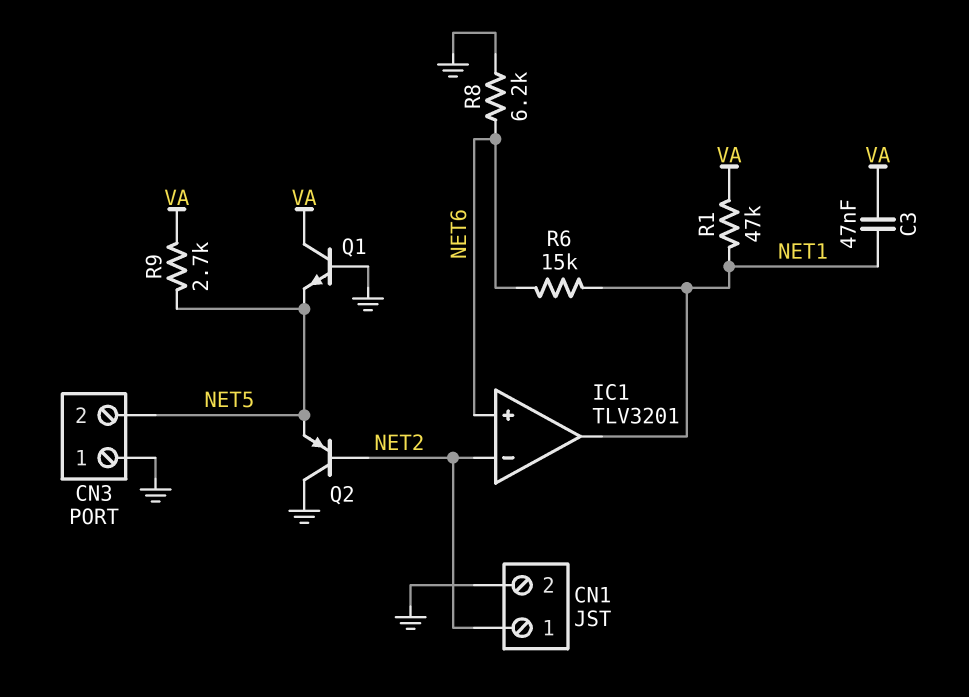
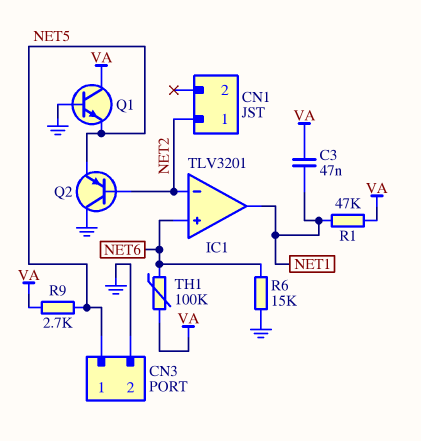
CN1 pin 2: GND -> none
CN3 pin 1: GND -> NET5
CN3 pin 2: NET5 -> GND
R6: 15k (NET1, NET6) -> 15k (GND, NET6)
R8: 6.2k (GND, NET6) -> none
TH1: none -> 100k (NET6, VA)

